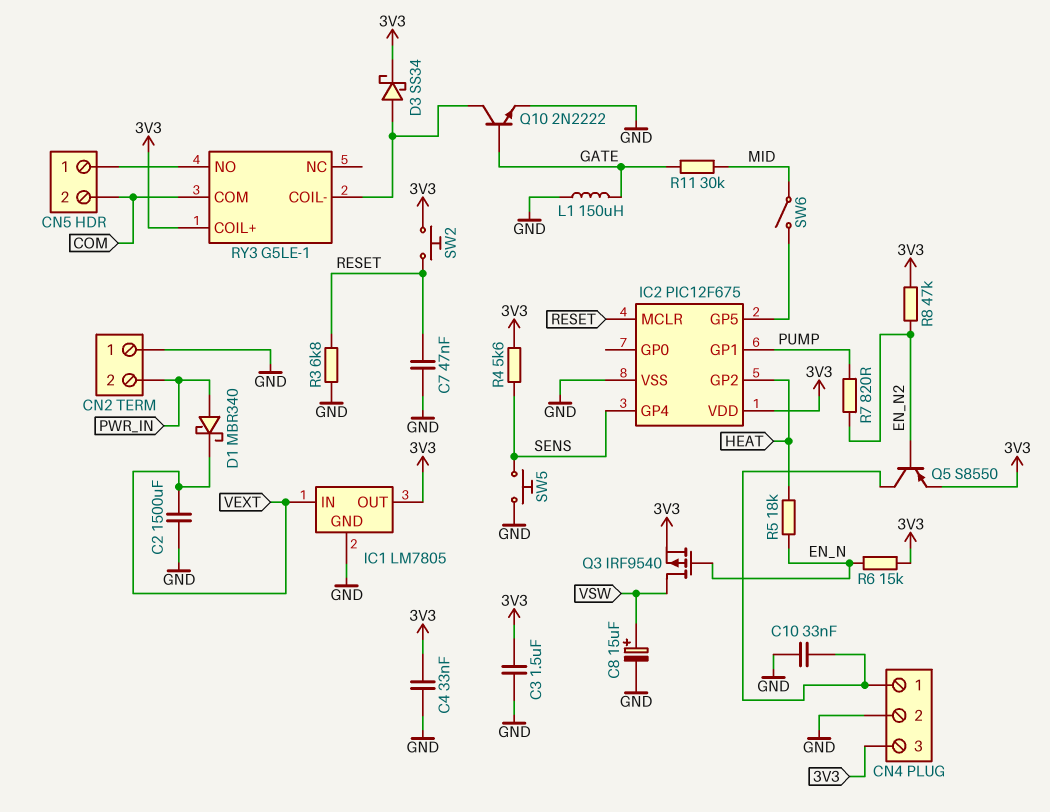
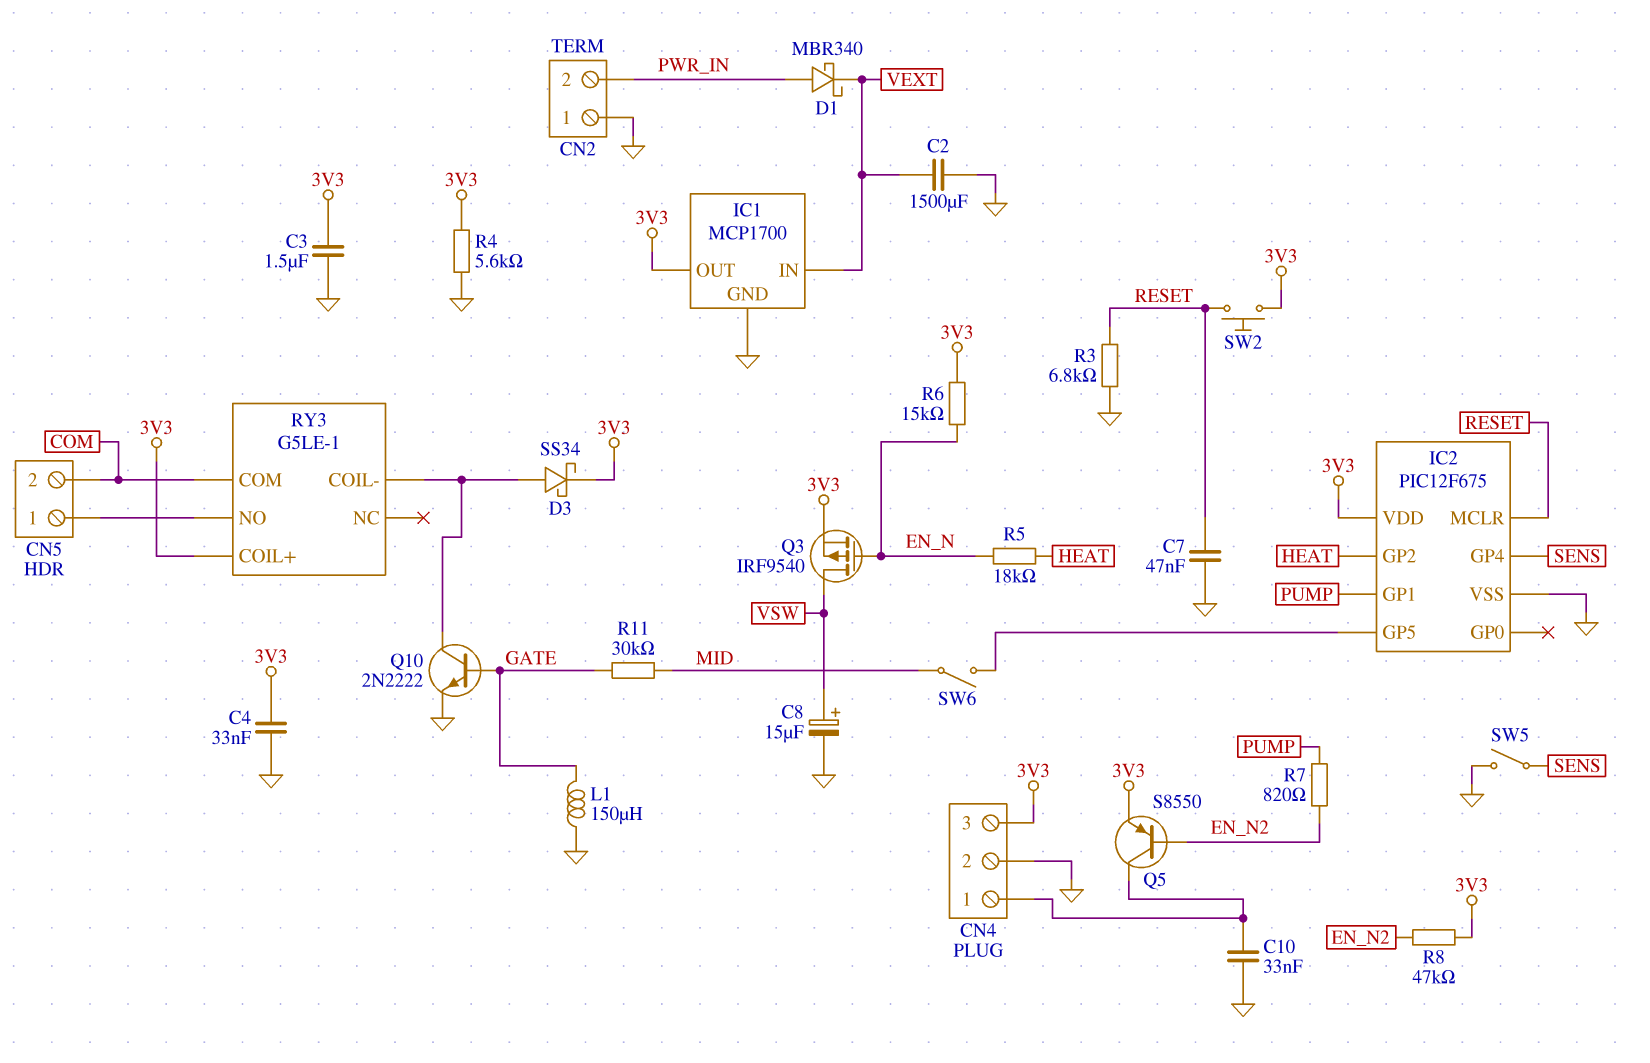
IC1: LM7805 -> MCP1700
R4: 5.6k (3V3, SENS) -> 5.6k (3V3, GND)
SW5: button (GND, SENS) -> switch (GND, SENS)

